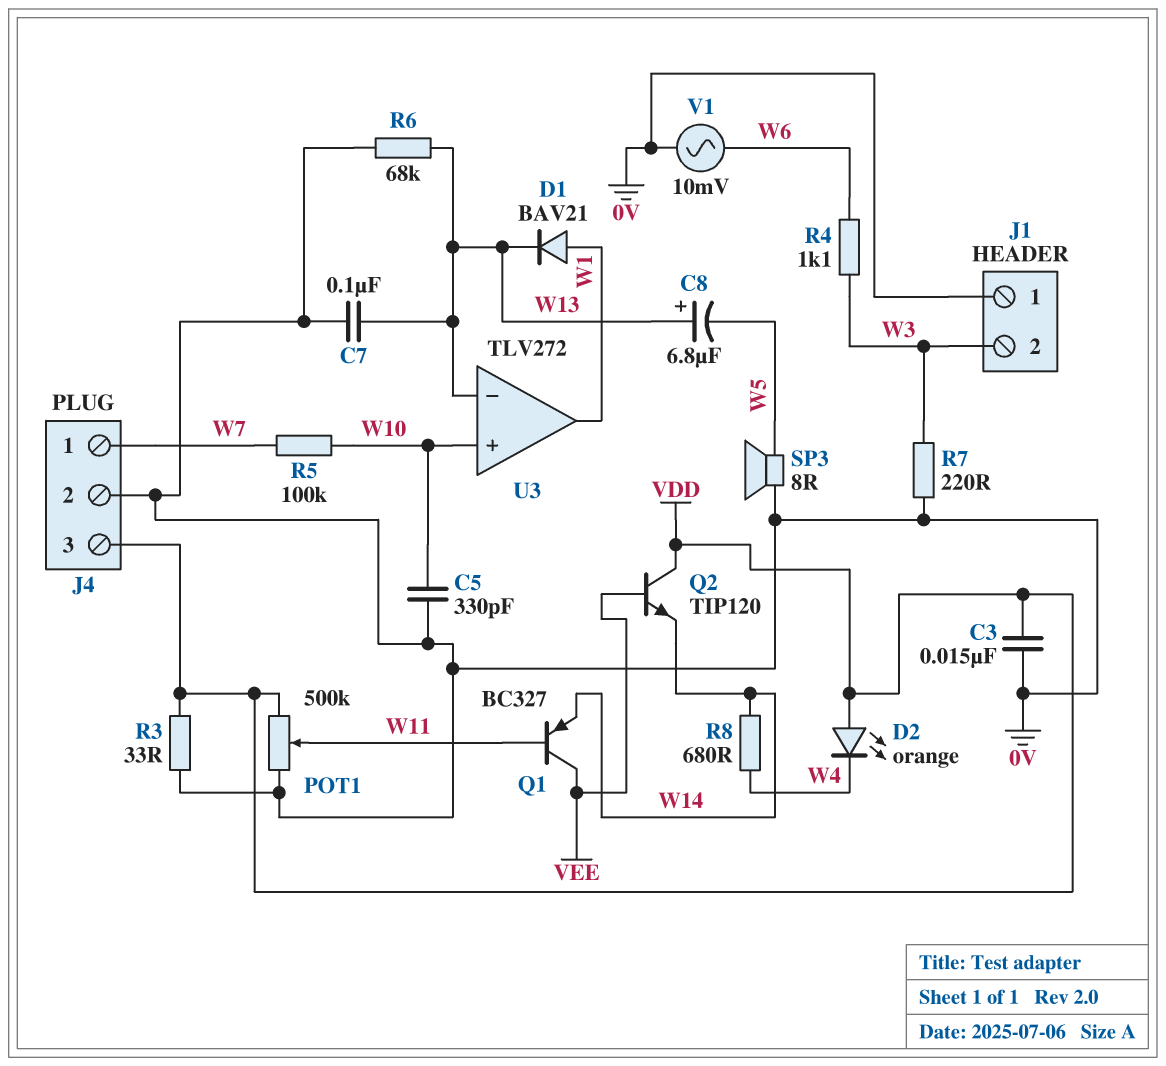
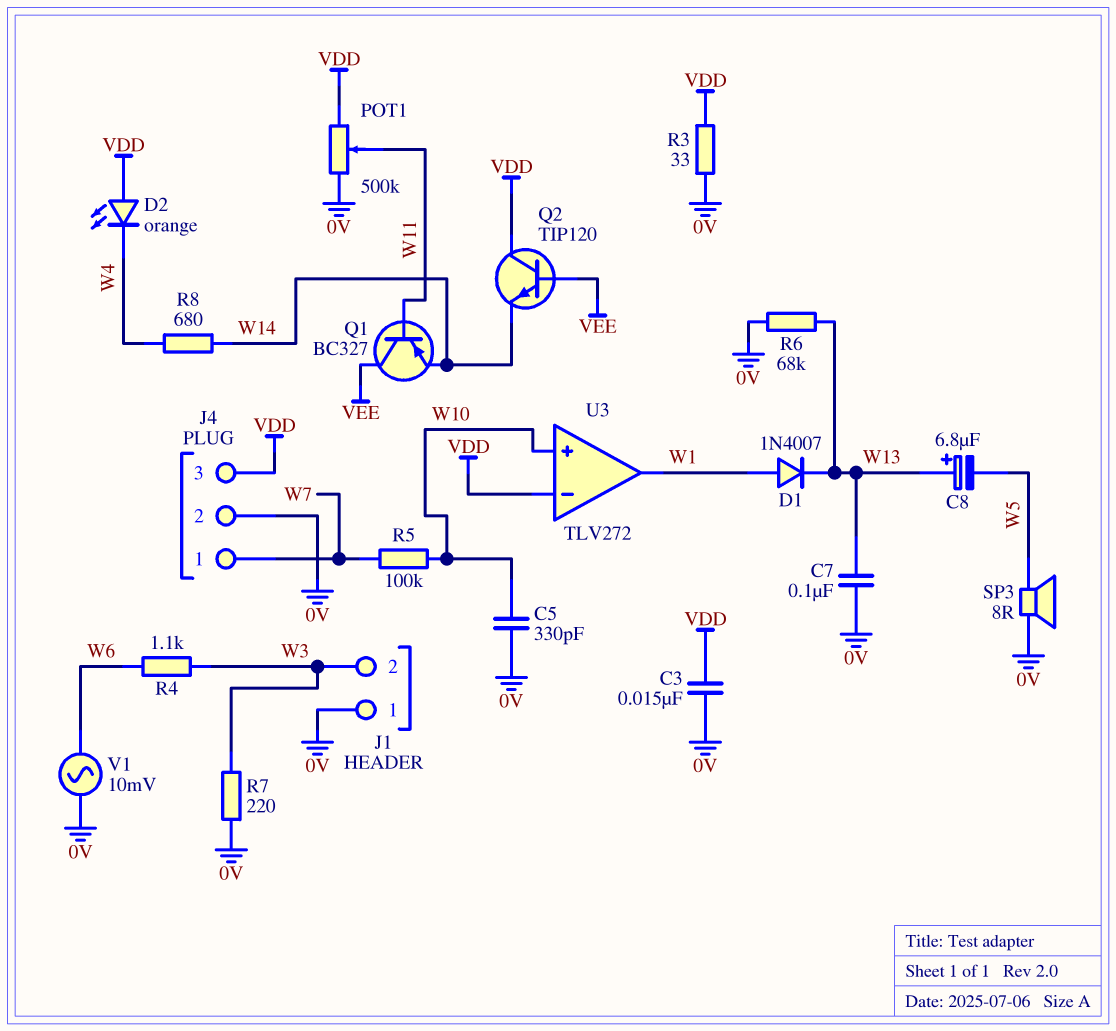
D1: diode BAV21 (A W1, K W13) -> diode 1N4007 (A W1, K W13)
U3 pin in-: W13 -> VDD

